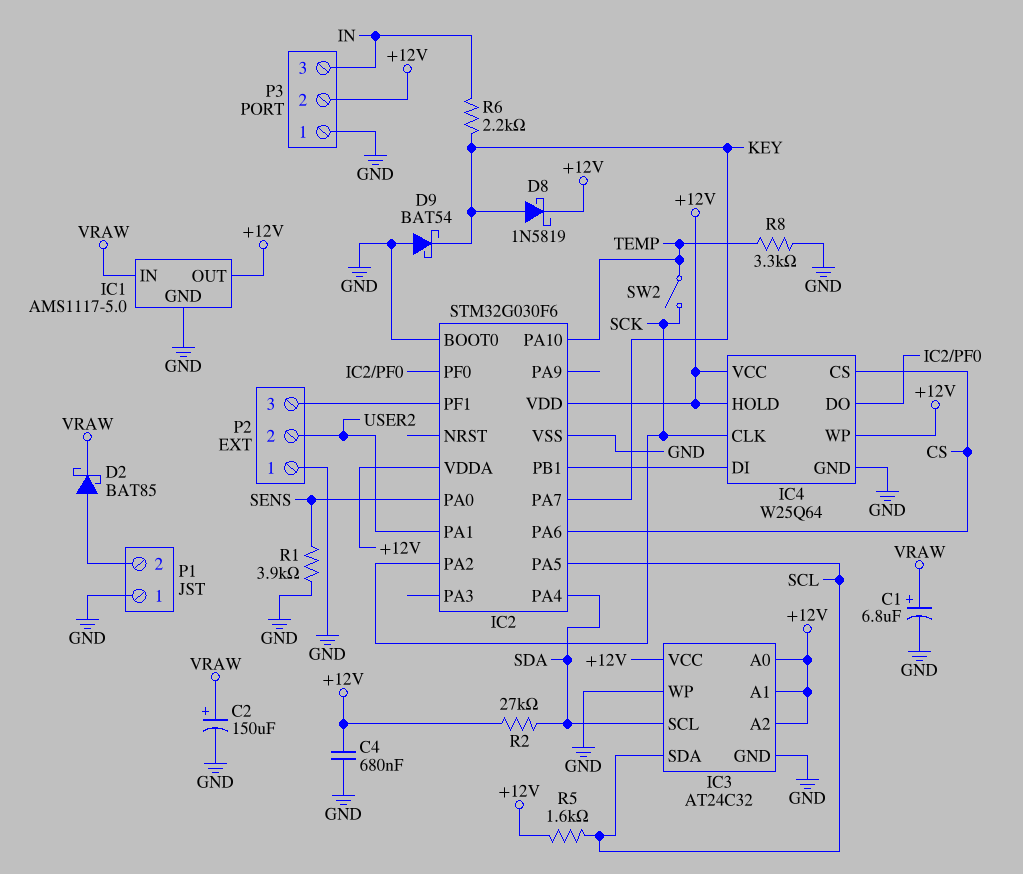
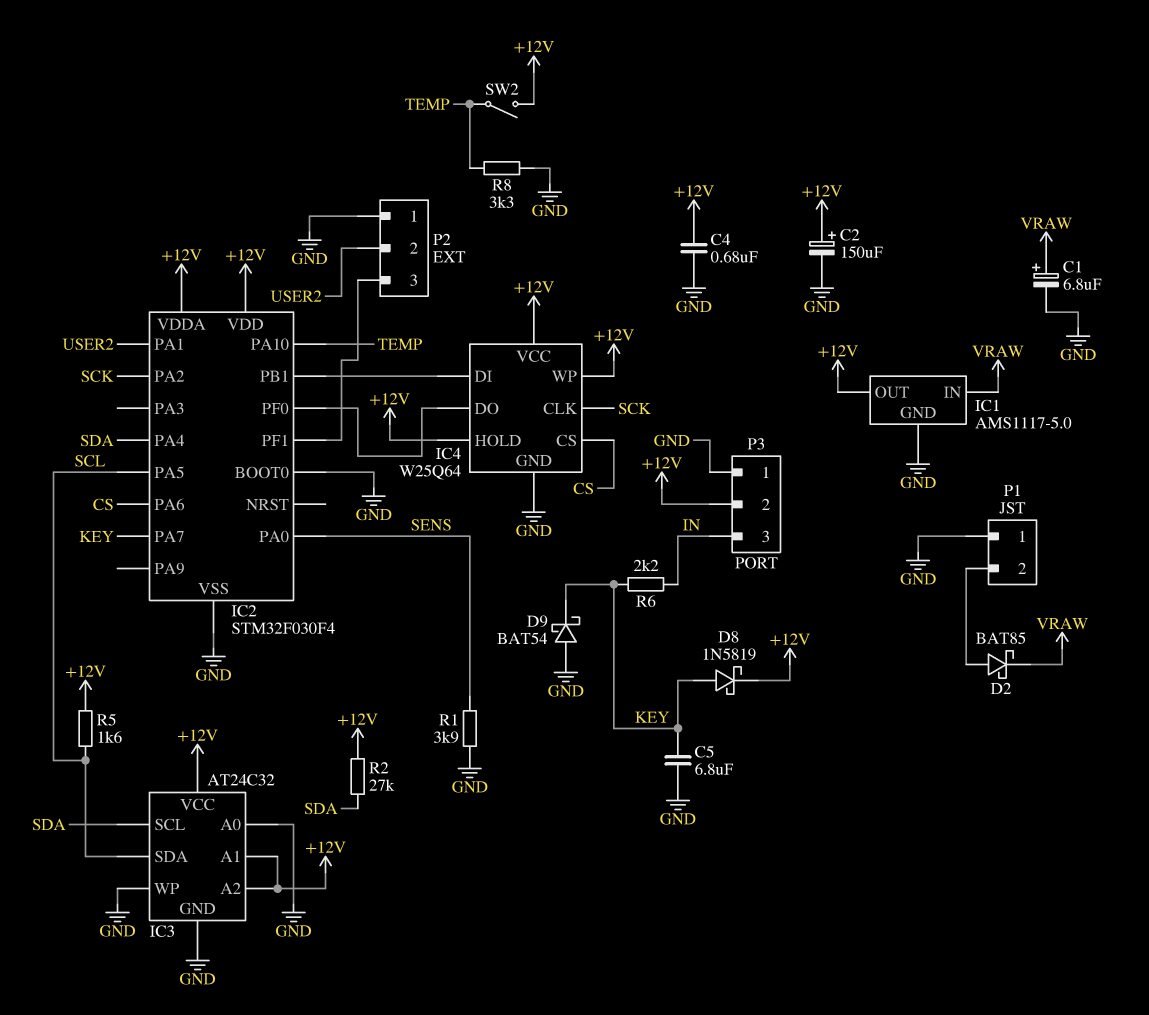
C2: 150uF (plus VRAW, minus GND) -> 150uF (plus +12V, minus GND)
C5: none -> 6.8uF (GND, KEY)
IC2: STM32G030F6 -> STM32F030F4
IC3 pin A0: +12V -> GND
SW2: switch (SCK, TEMP) -> switch (+12V, TEMP)

